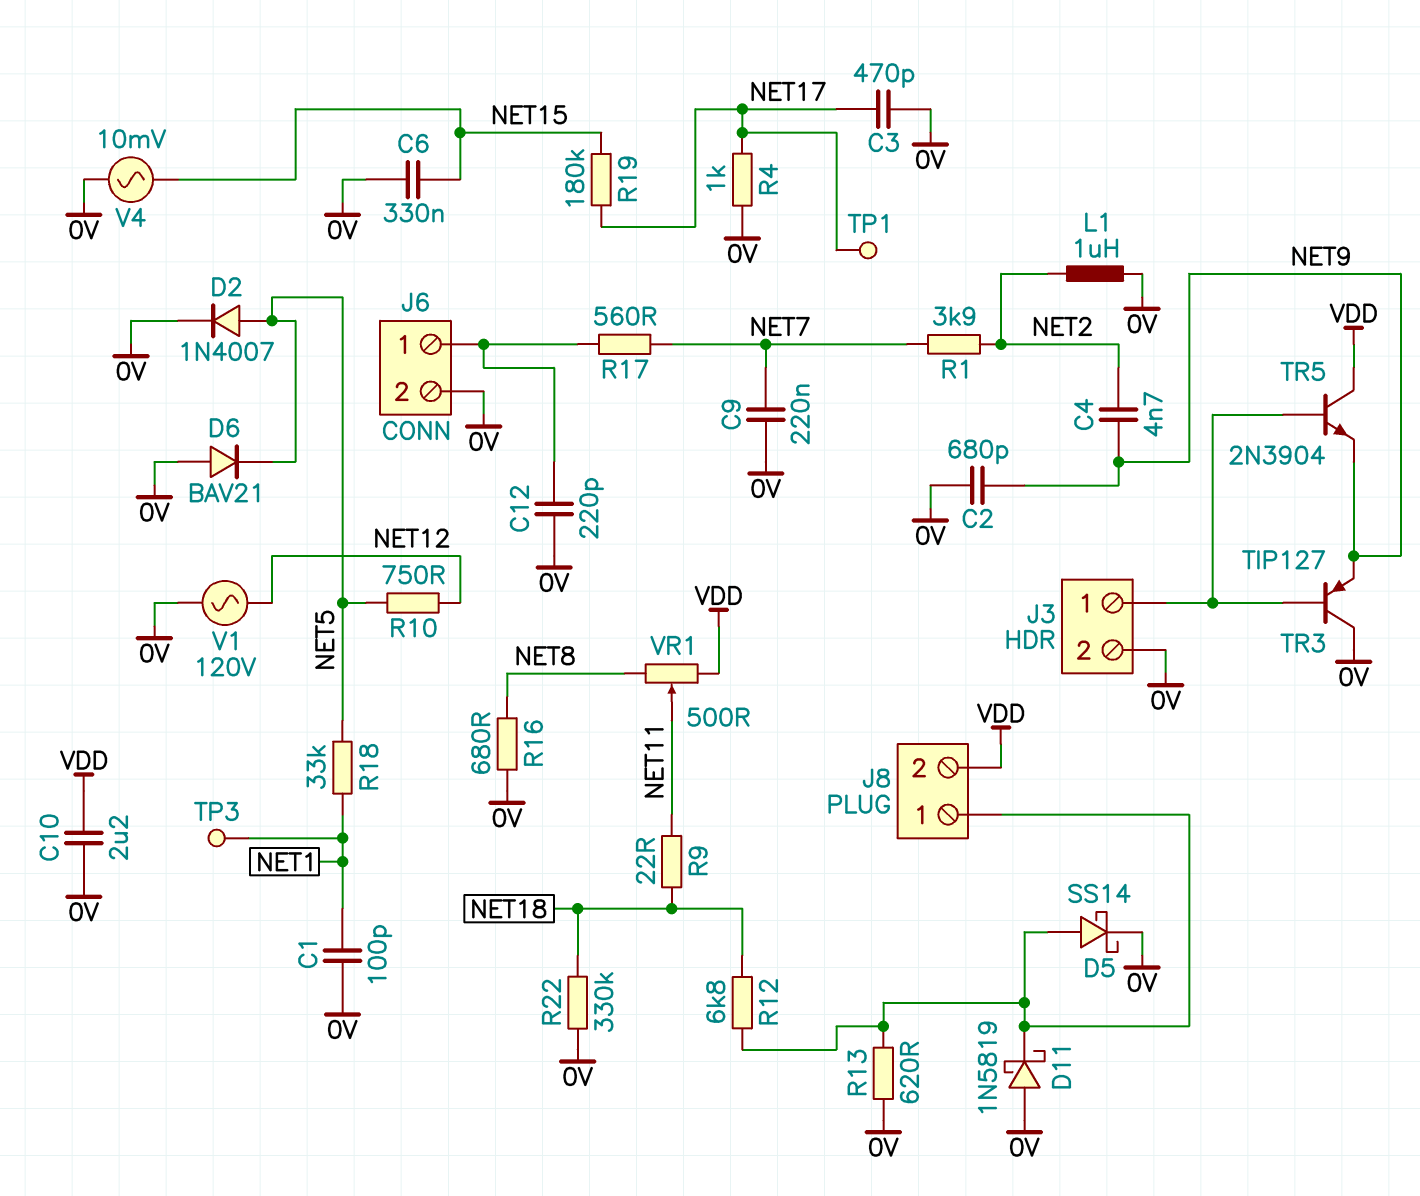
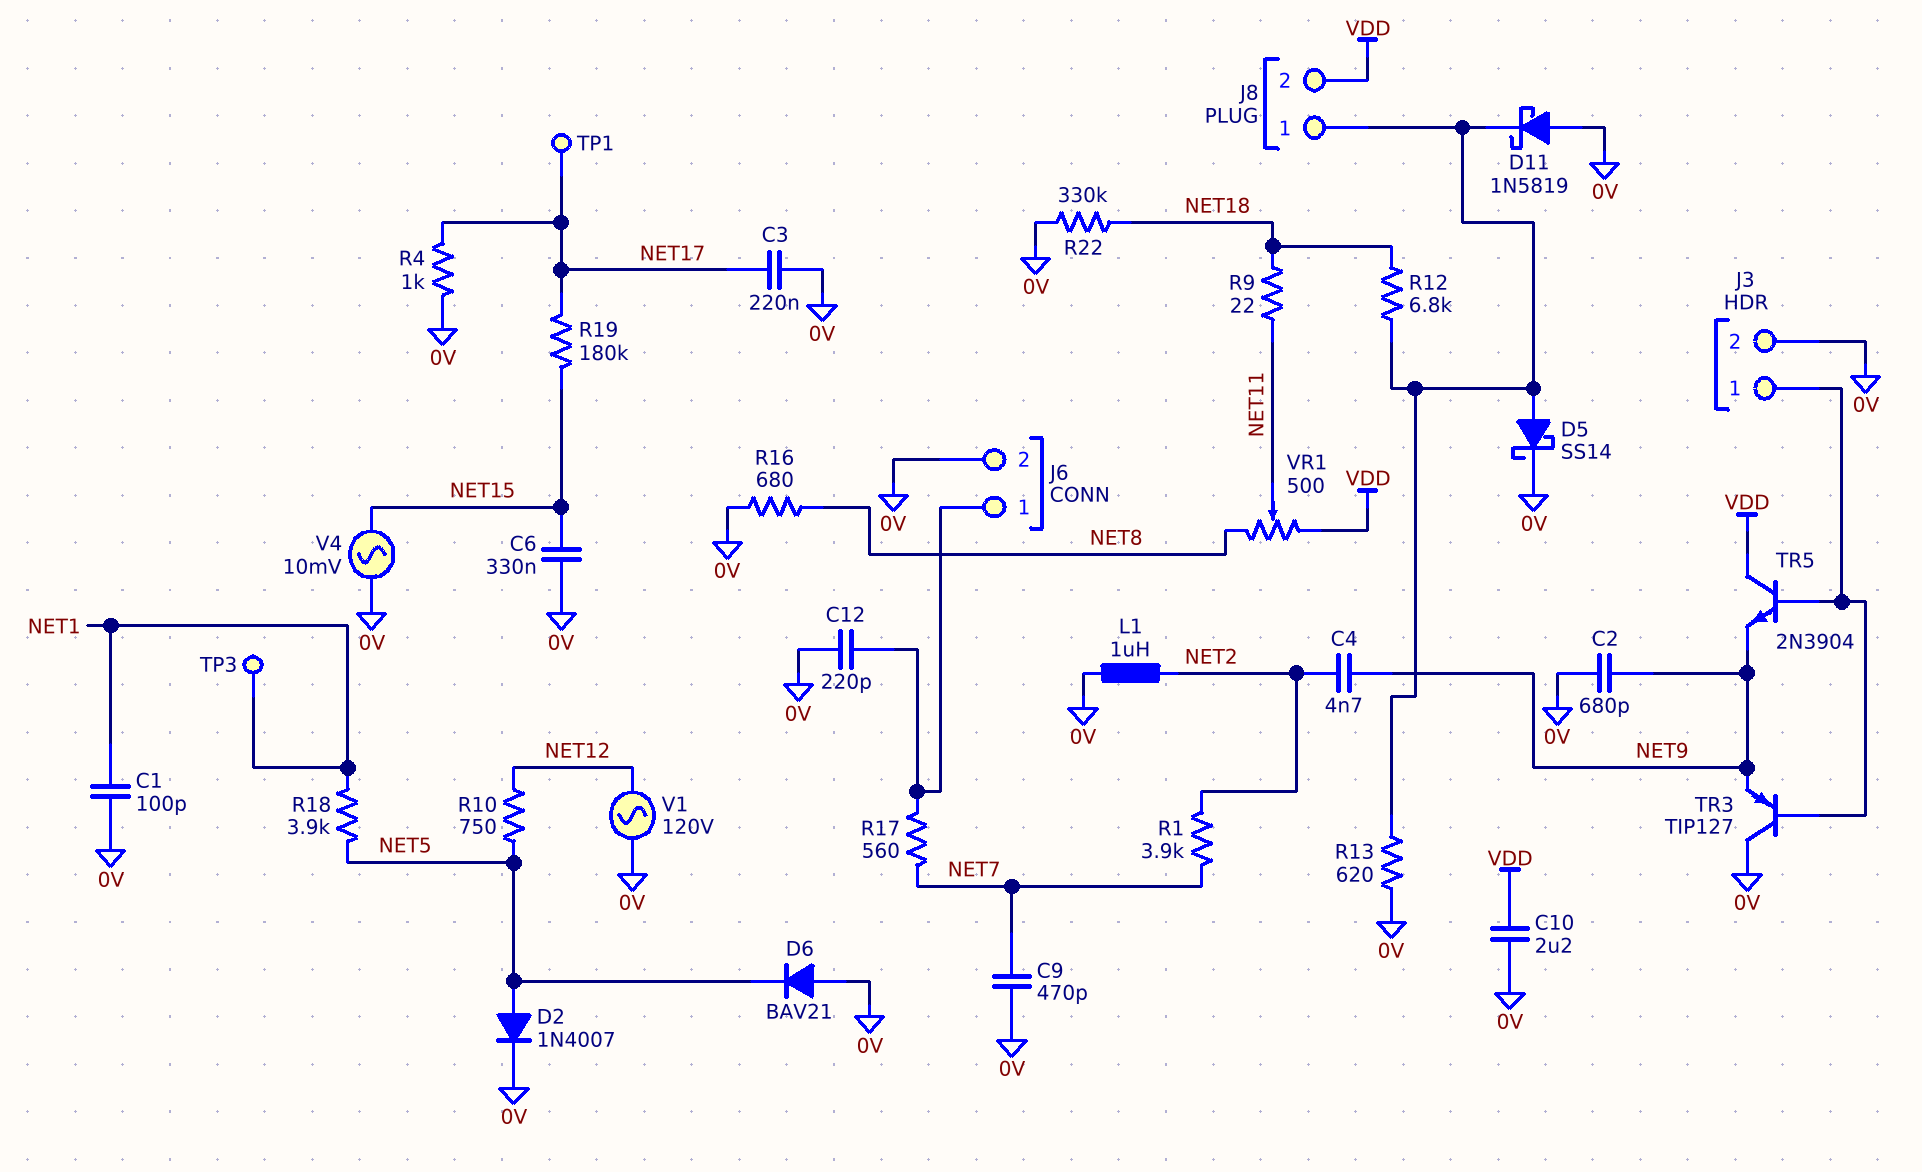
C3: 470pF (0V, NET17) -> 220nF (0V, NET17)
C9: 220nF (0V, NET7) -> 470pF (0V, NET7)
R18: 33k (NET1, NET5) -> 3.9k (NET1, NET5)

